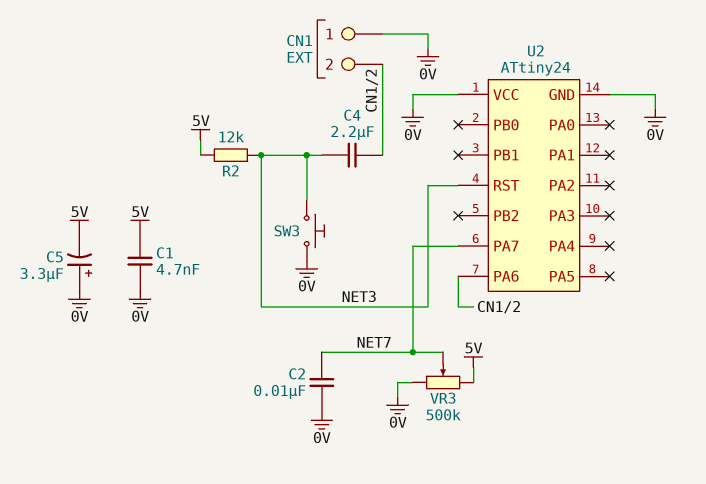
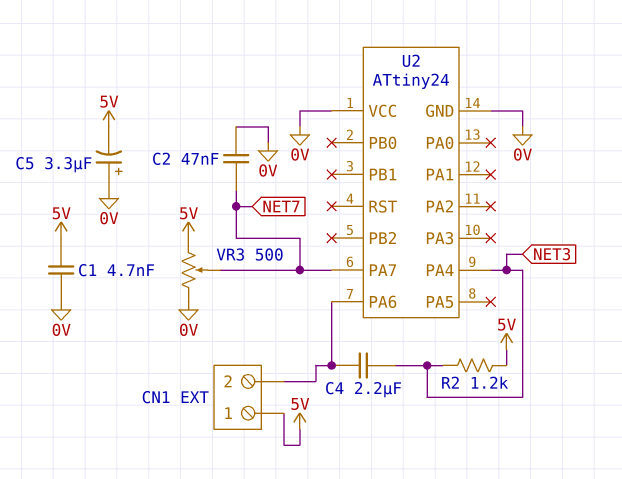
C2: 10nF (0V, NET7) -> 47nF (0V, NET7)
CN1 pin 1: 0V -> 5V
R2: 12k (5V, NET3) -> 1.2k (5V, NET3)
SW3: button (0V, NET3) -> none
U2 pin PA4: none -> NET3
U2 pin RST: NET3 -> none
VR3: 500k (0V, 5V, wiper NET7) -> 500 (0V, 5V, wiper NET7)

